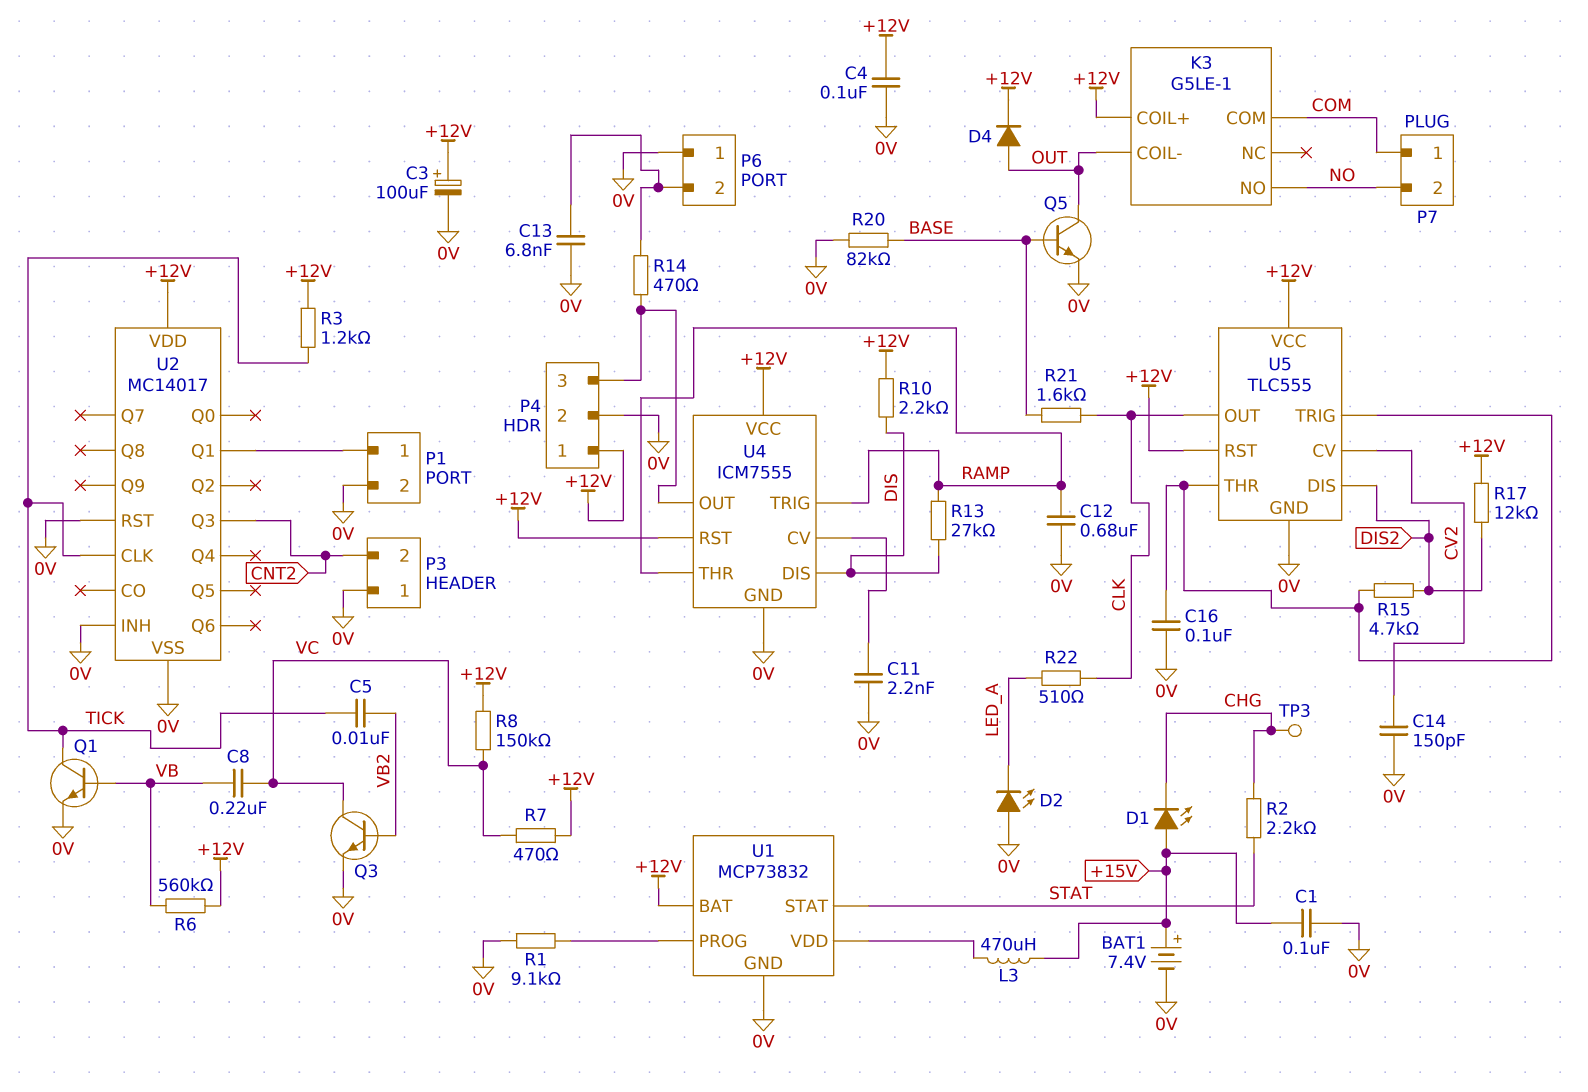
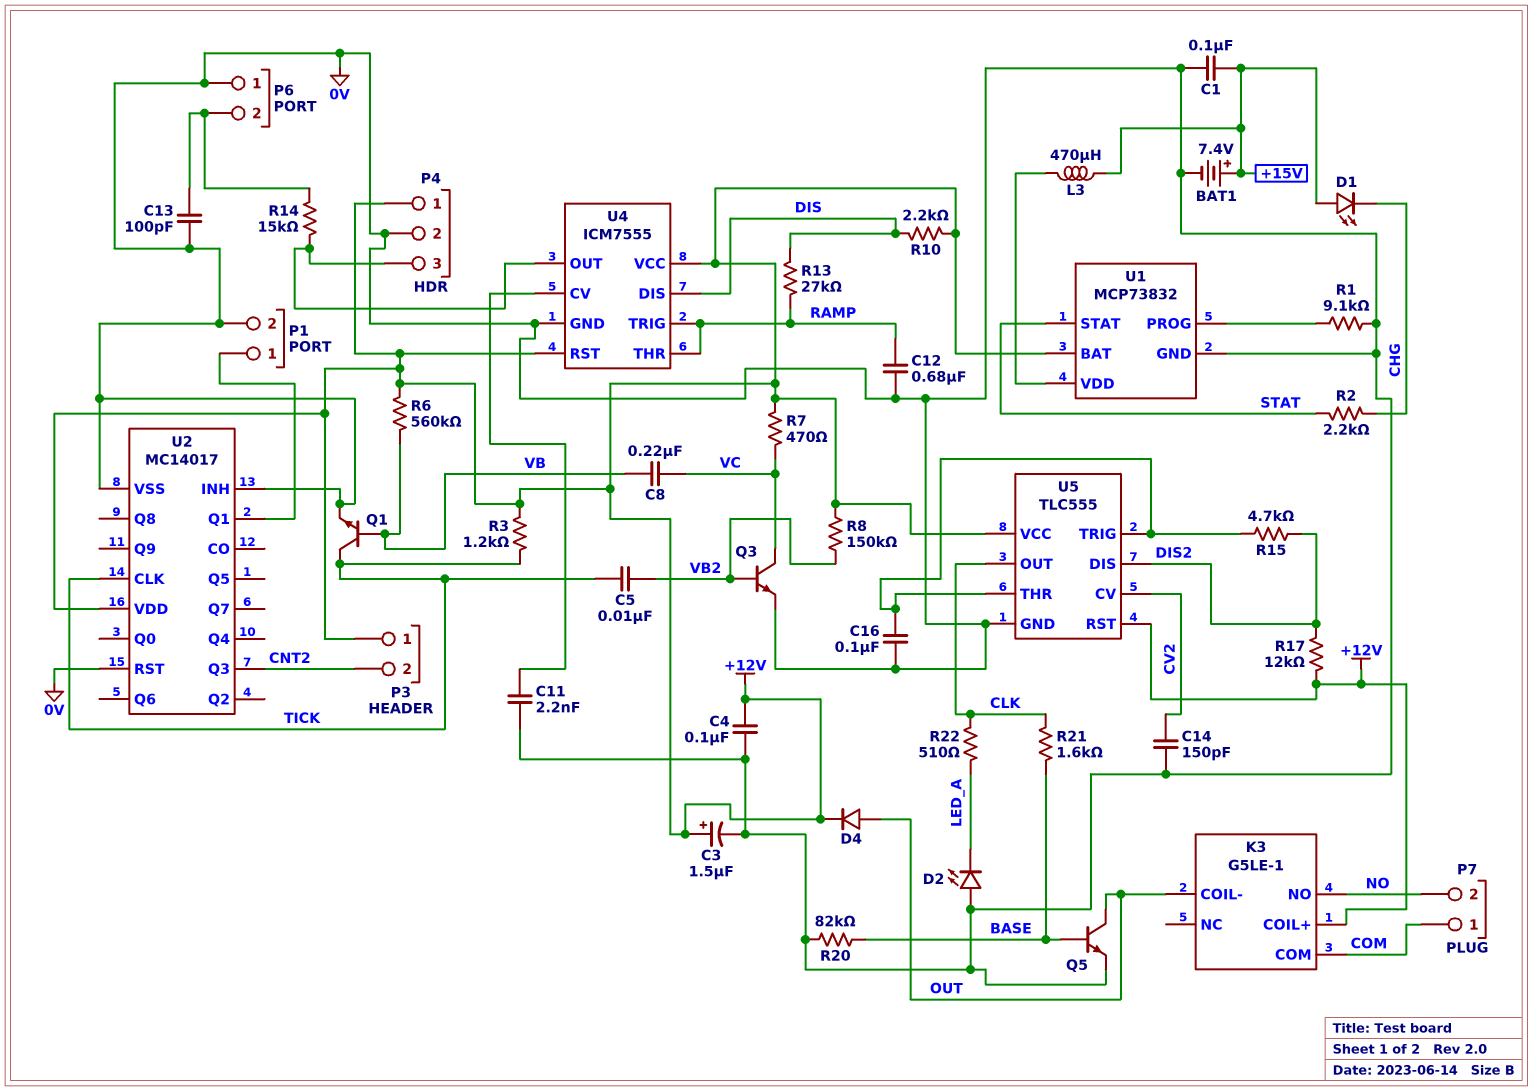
C3: 100uF (plus +12V, minus 0V) -> 1.5uF (plus +12V, minus 0V)
C13: 6.8nF (0V, P6/2) -> 100pF (0V, P6/2)
P3 pin 1: 0V -> +12V
R8: 150k (+12V, VC) -> 150k (+12V, VB2)
R14: 470 (P4/3, P6/2) -> 15k (P4/3, P6/2)
TP3: test point (CHG) -> none

